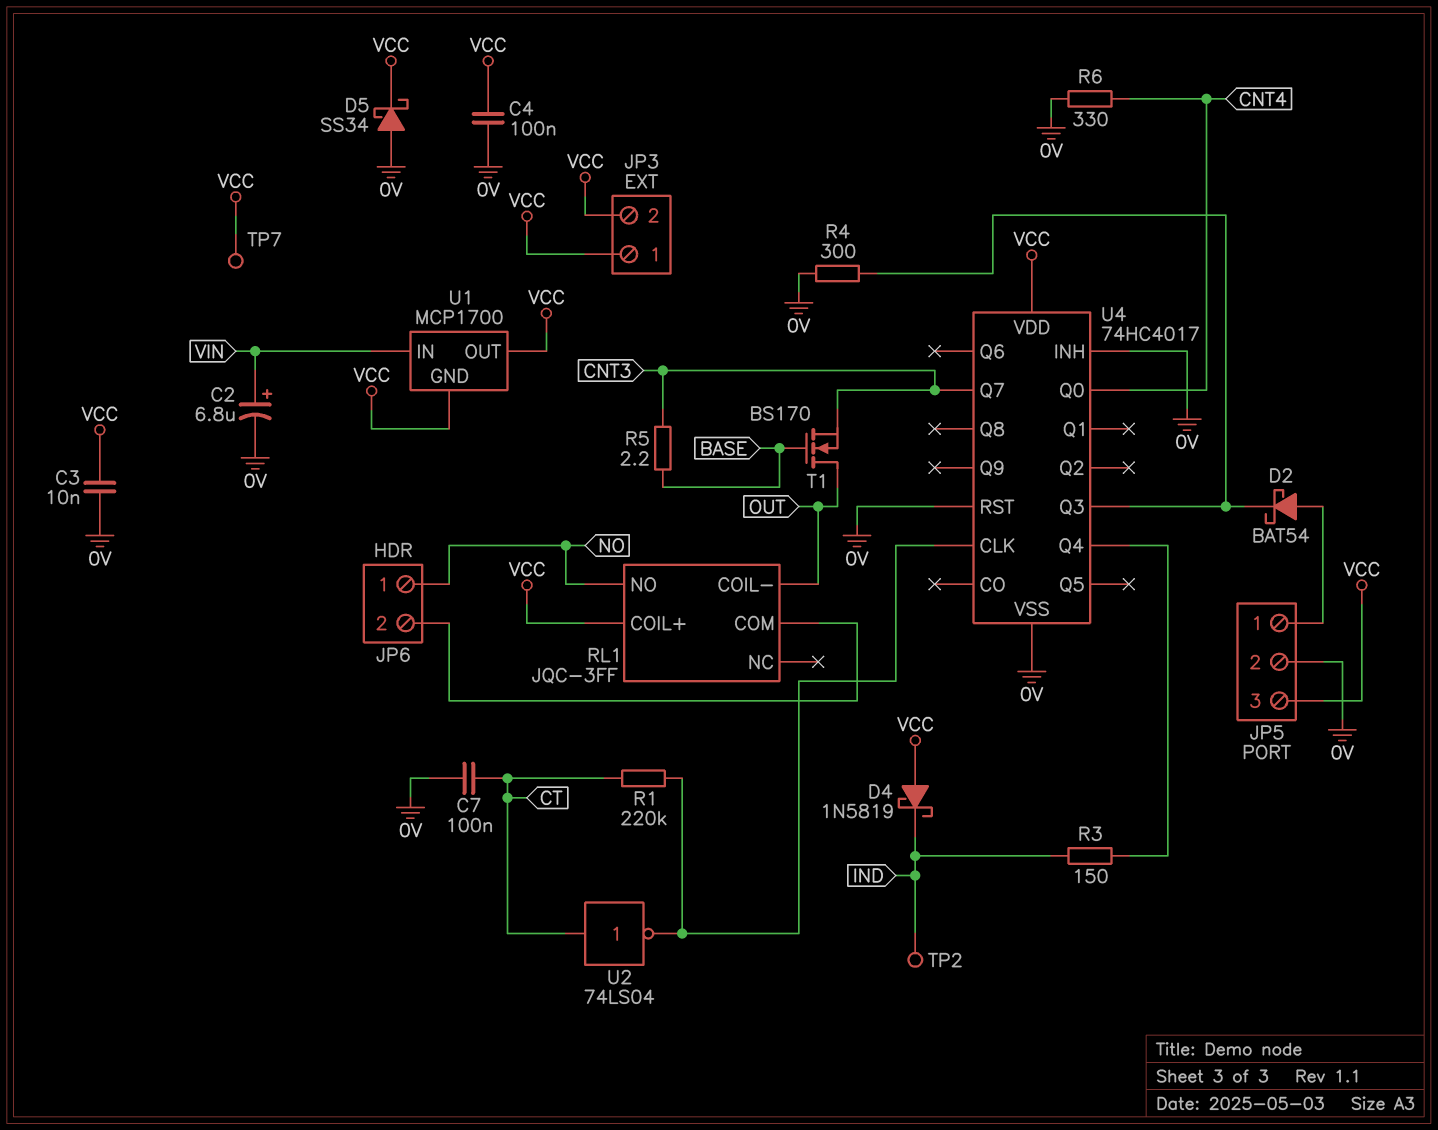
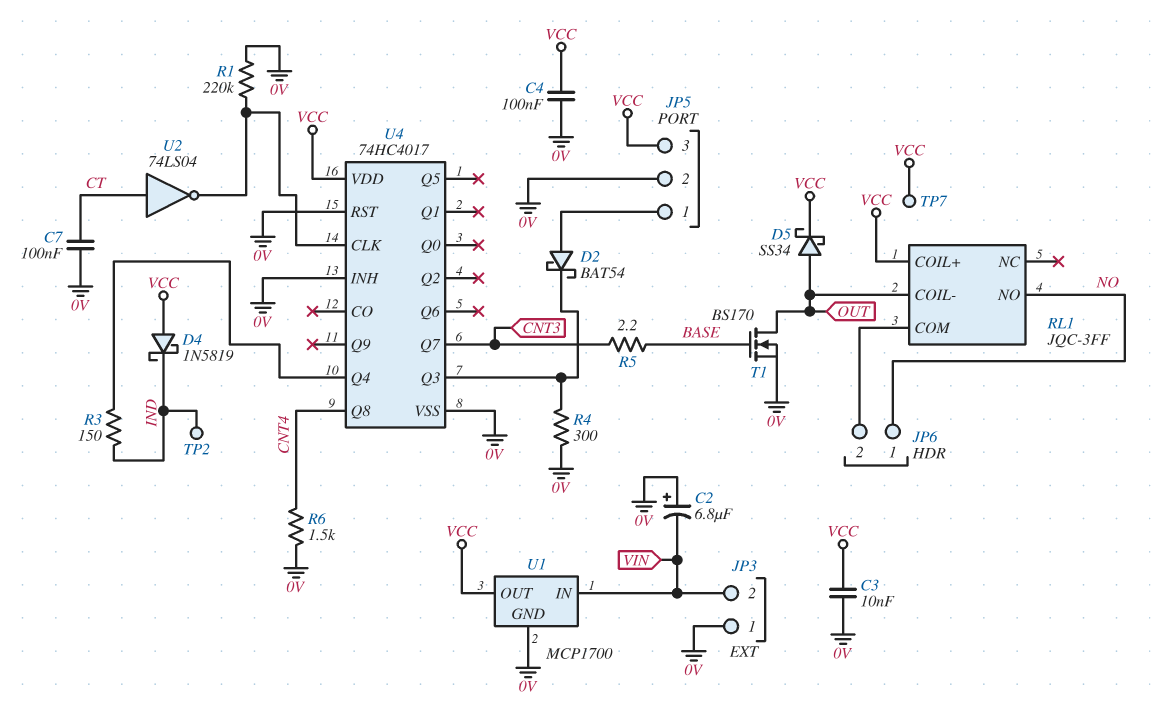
C2: 6.8uF (plus VIN, minus 0V) -> 6.8uF (plus 0V, minus VIN)
D5: schottky SS34 (A 0V, K VCC) -> schottky SS34 (A OUT, K VCC)
JP3 pin 1: VCC -> 0V
JP3 pin 2: VCC -> VIN
R1: 220k (CT, U4/CLK) -> 220k (0V, U4/CLK)
R6: 330 (0V, CNT4) -> 1.5k (0V, CNT4)
T1: NMOS BS170 (G BASE, D OUT, S CNT3) -> NMOS BS170 (G BASE, D OUT, S 0V)
U1 pin GND: VCC -> 0V
U4 pin Q0: CNT4 -> none
U4 pin Q8: none -> CNT4

